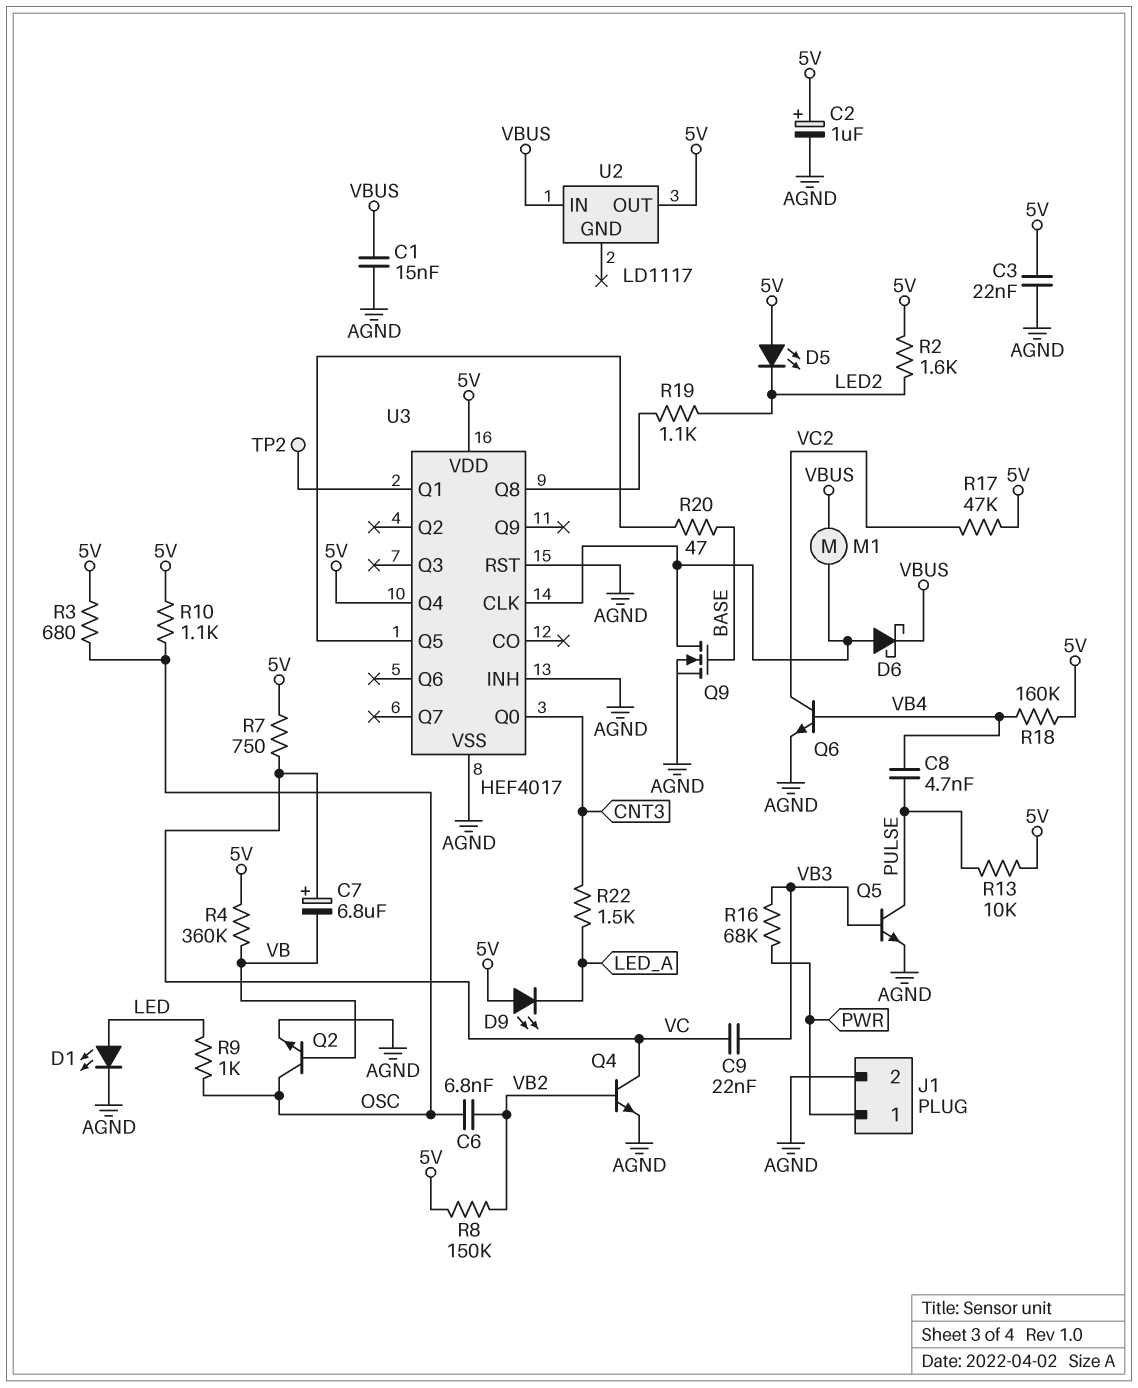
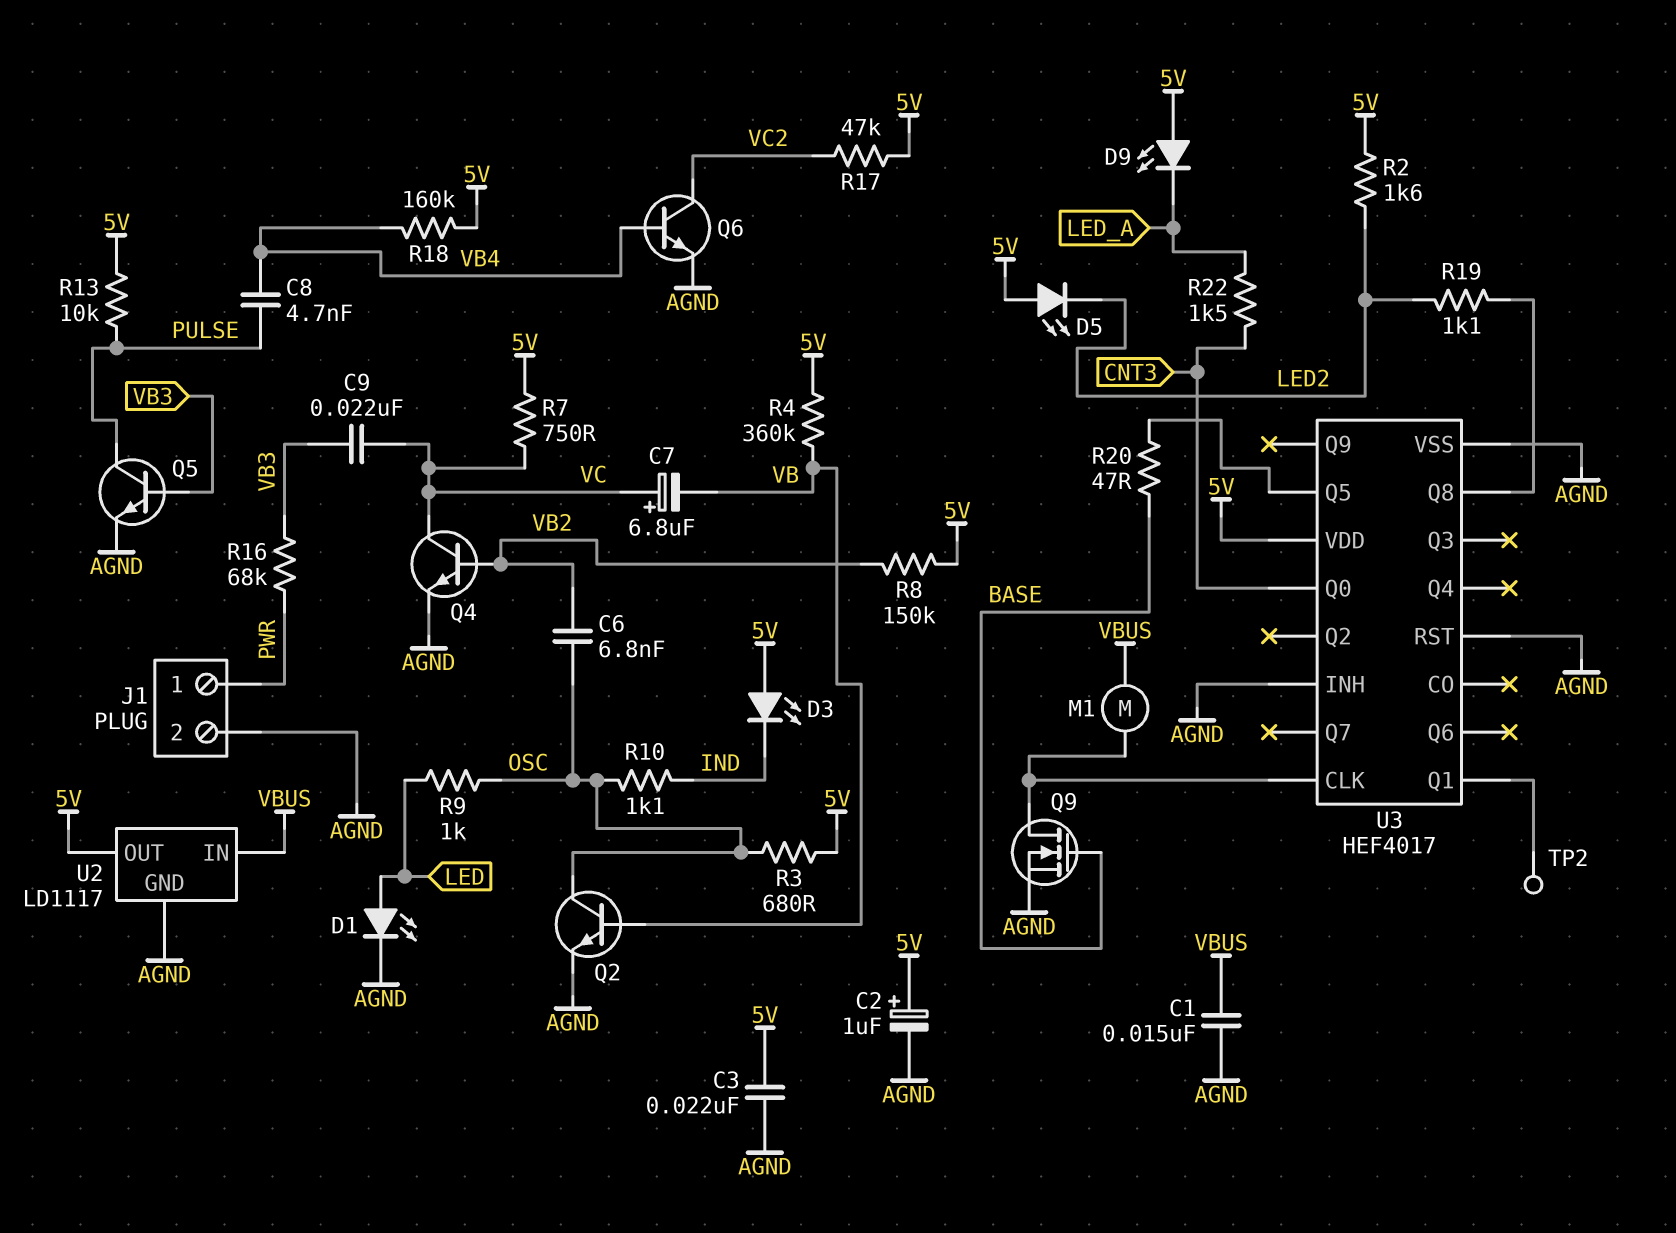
D3: none -> LED (A 5V, K IND)
D6: schottky (A U3/CLK, K VBUS) -> none
R10: 1.1k (5V, OSC) -> 1.1k (IND, OSC)
U2 pin GND: none -> AGND
U3 pin Q4: 5V -> none

